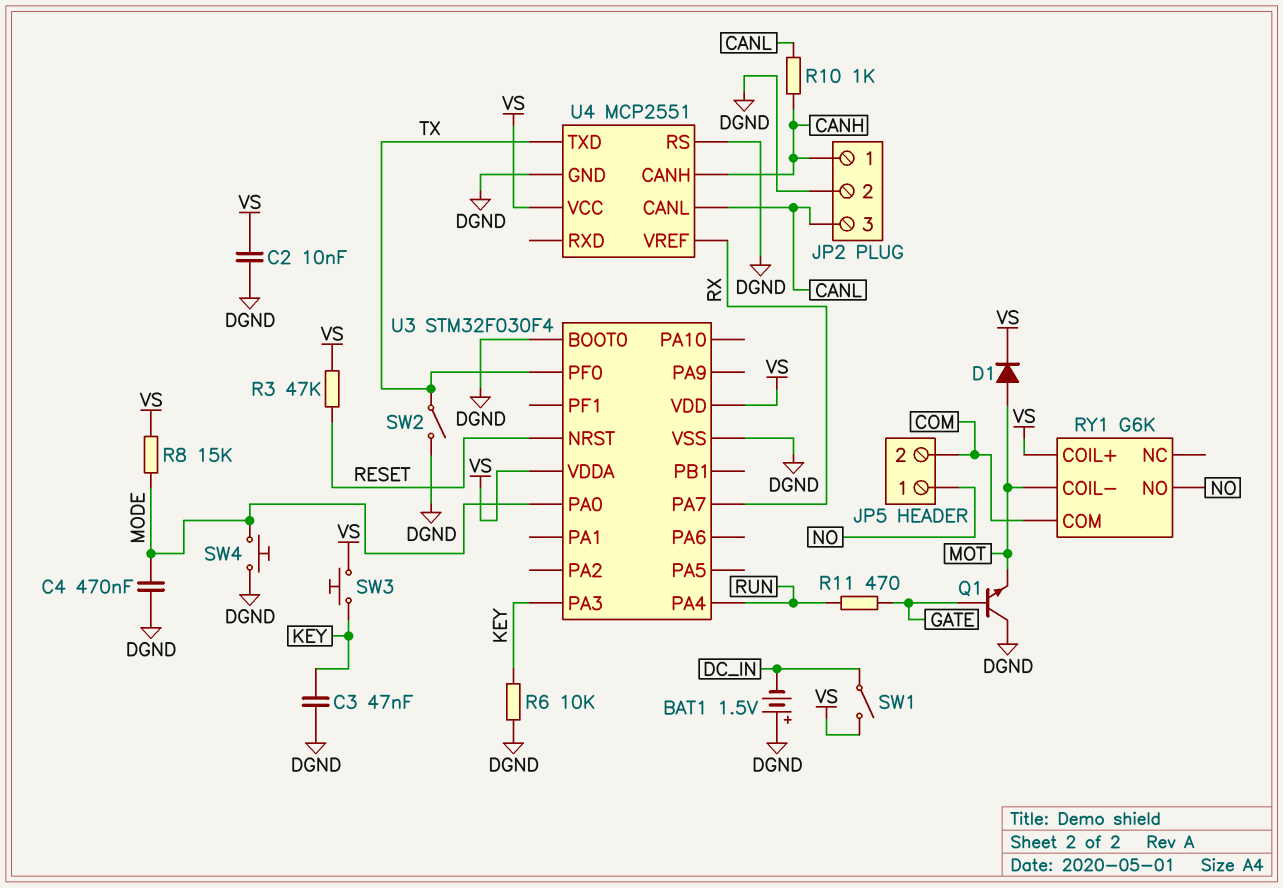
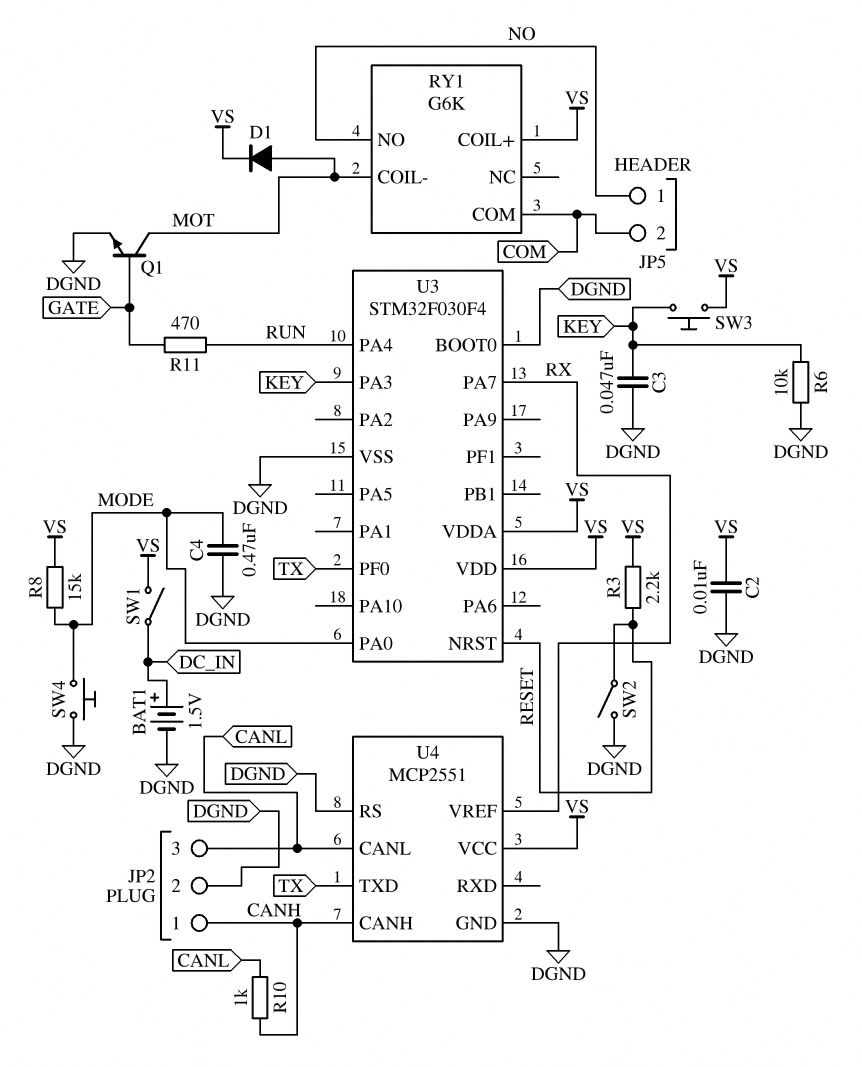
BAT1: 1.5V (plus DGND, minus DC_IN) -> 1.5V (plus DC_IN, minus DGND)
Q1: NPN (B GATE, C DGND, E MOT) -> NPN (B GATE, C MOT, E DGND)
R3: 47k (RESET, VS) -> 2.2k (RESET, VS)
SW2: switch (DGND, TX) -> switch (DGND, RESET)

